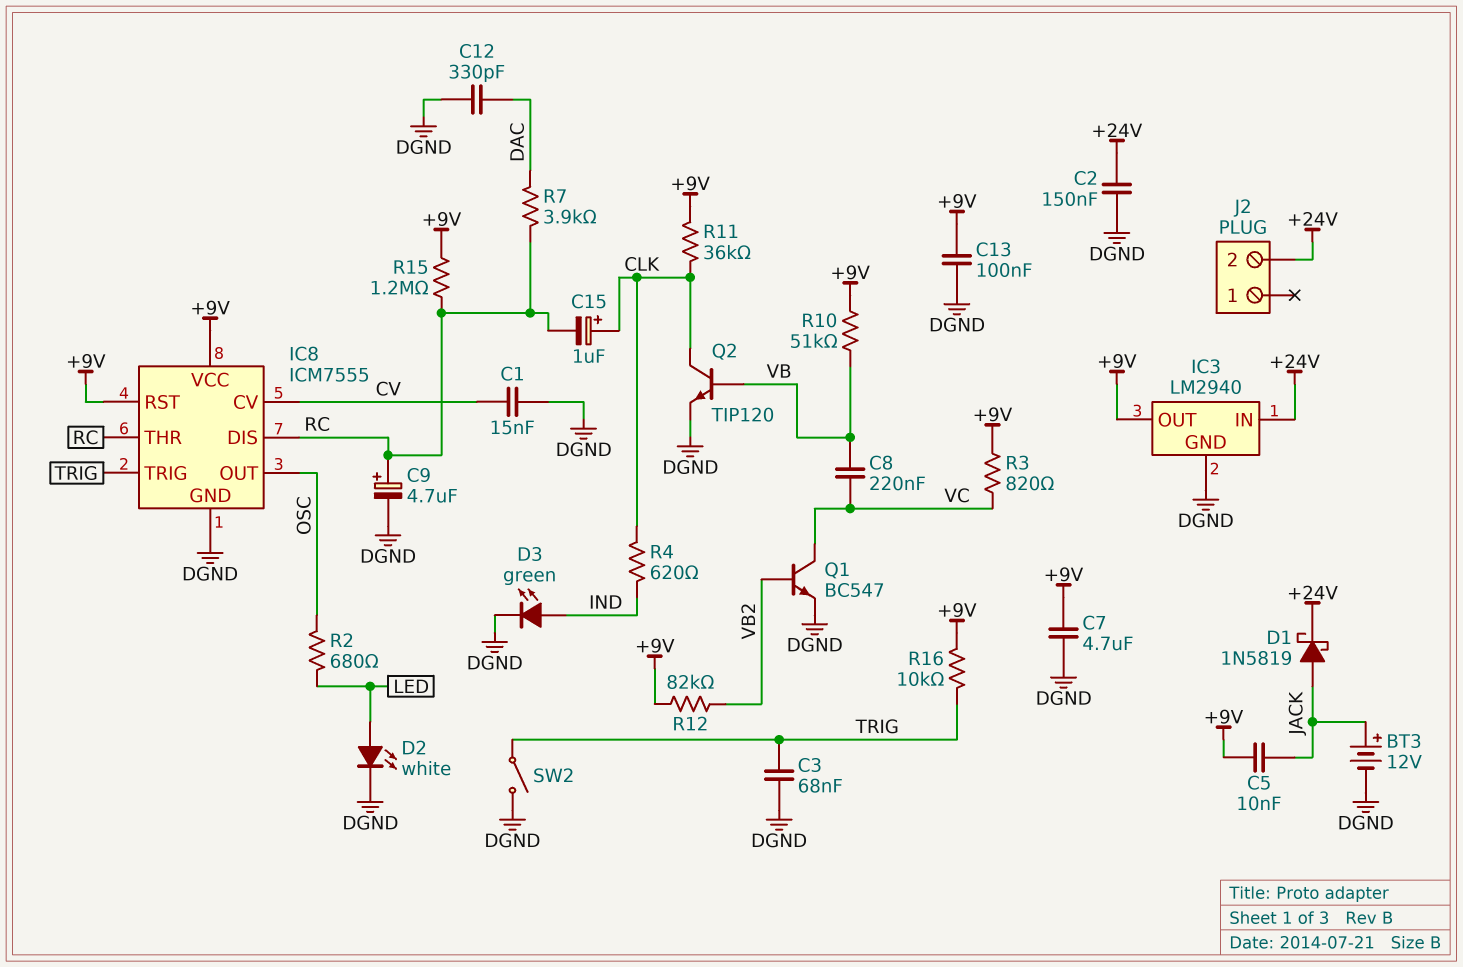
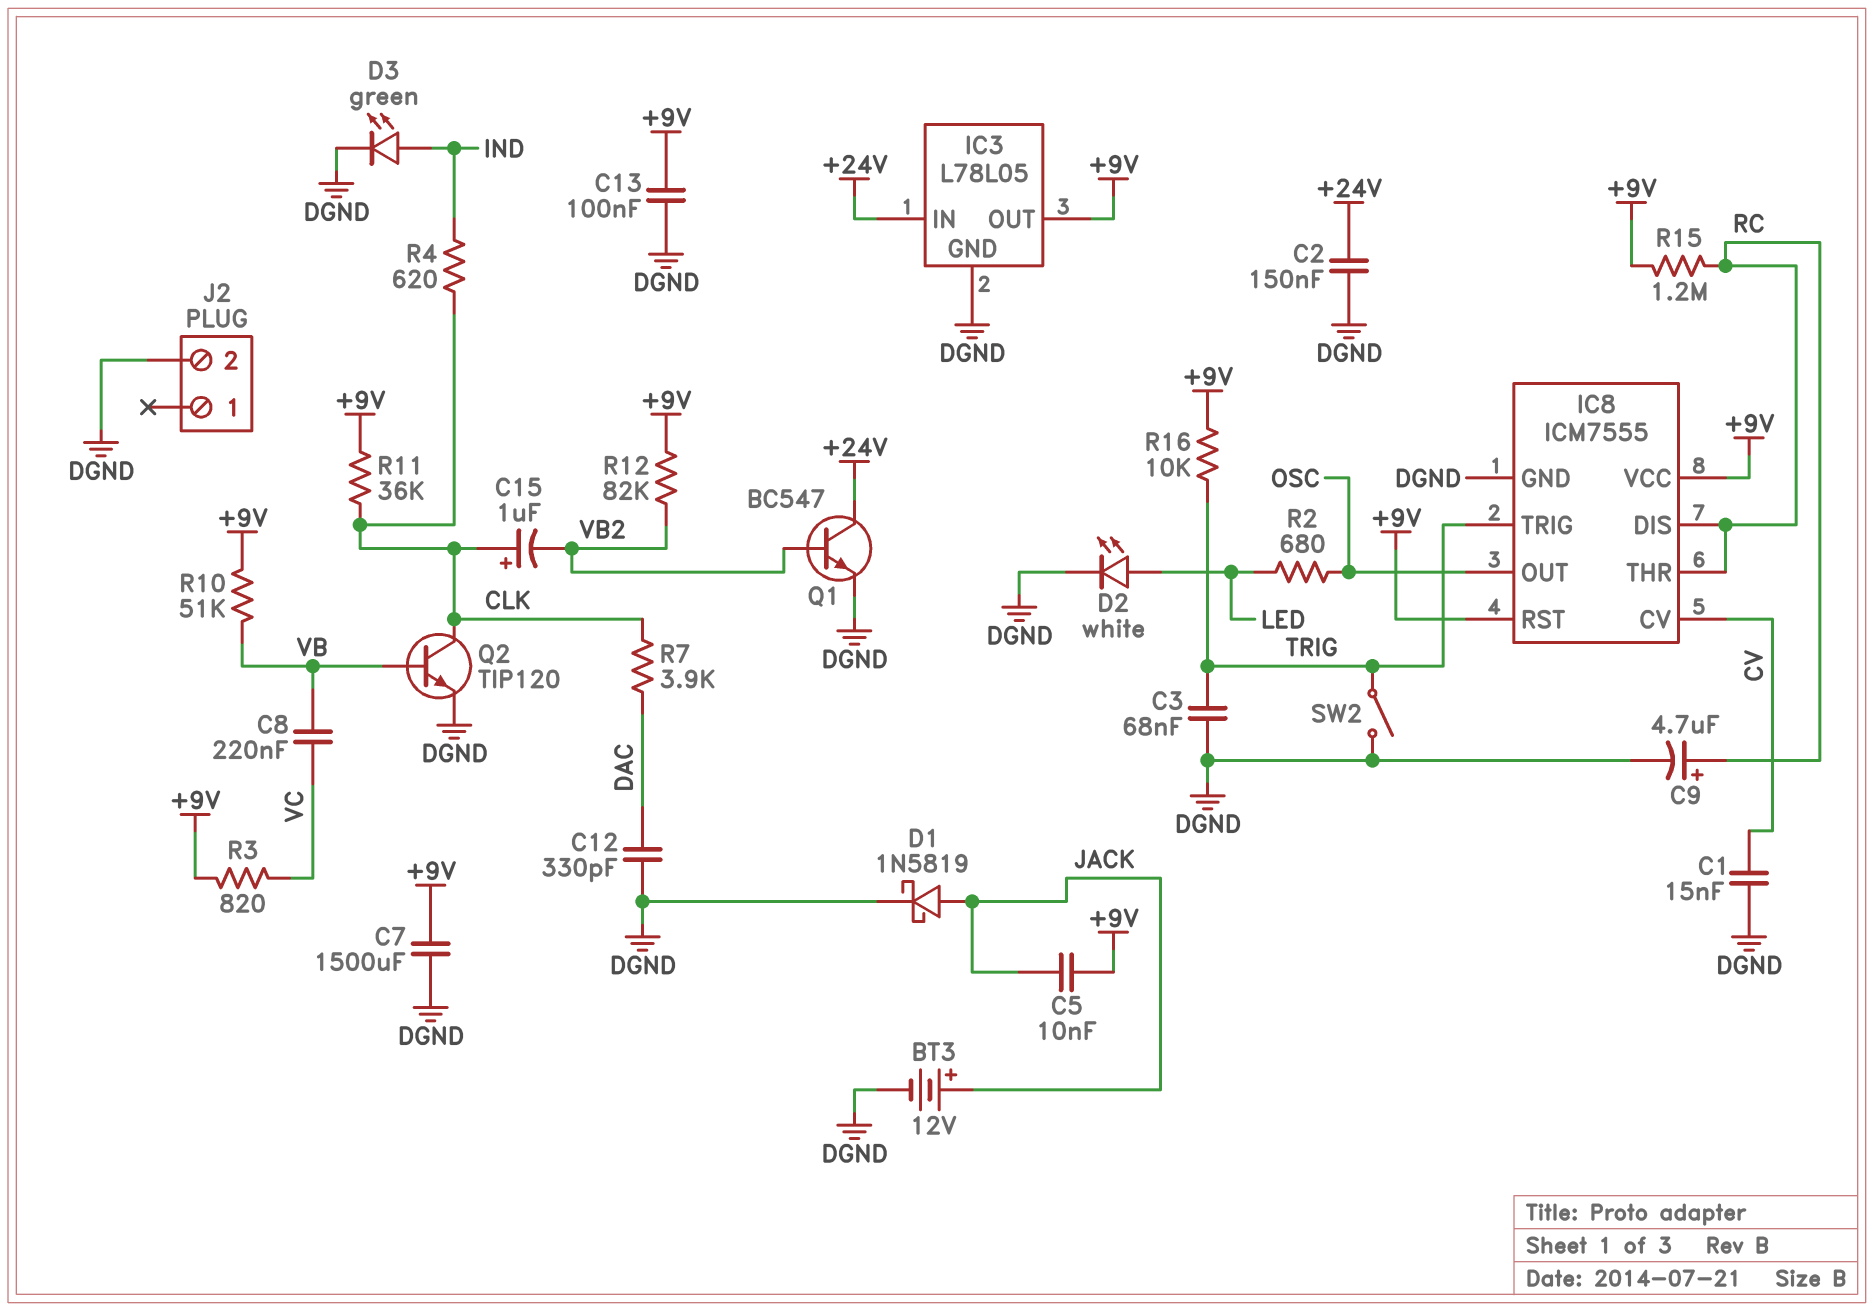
C7: 4.7uF (+9V, DGND) -> 1500uF (+9V, DGND)
C15: 1uF (plus CLK, minus RC) -> 1uF (plus CLK, minus VB2)
D1: schottky 1N5819 (A JACK, K +24V) -> schottky 1N5819 (A JACK, K DGND)
IC3: LM2940 -> L78L05
J2 pin 2: +24V -> DGND
Q1: NPN BC547 (B VB2, C VC, E DGND) -> NPN BC547 (B VB2, C +24V, E DGND)
R7: 3.9k (DAC, RC) -> 3.9k (CLK, DAC)

